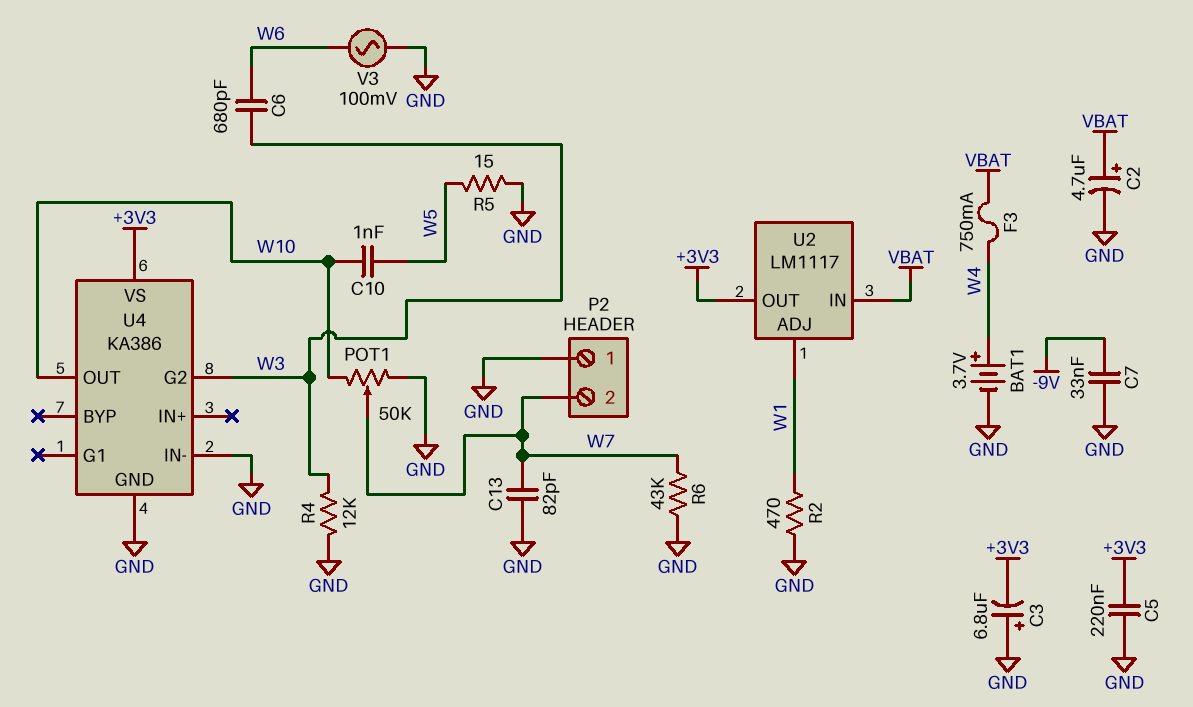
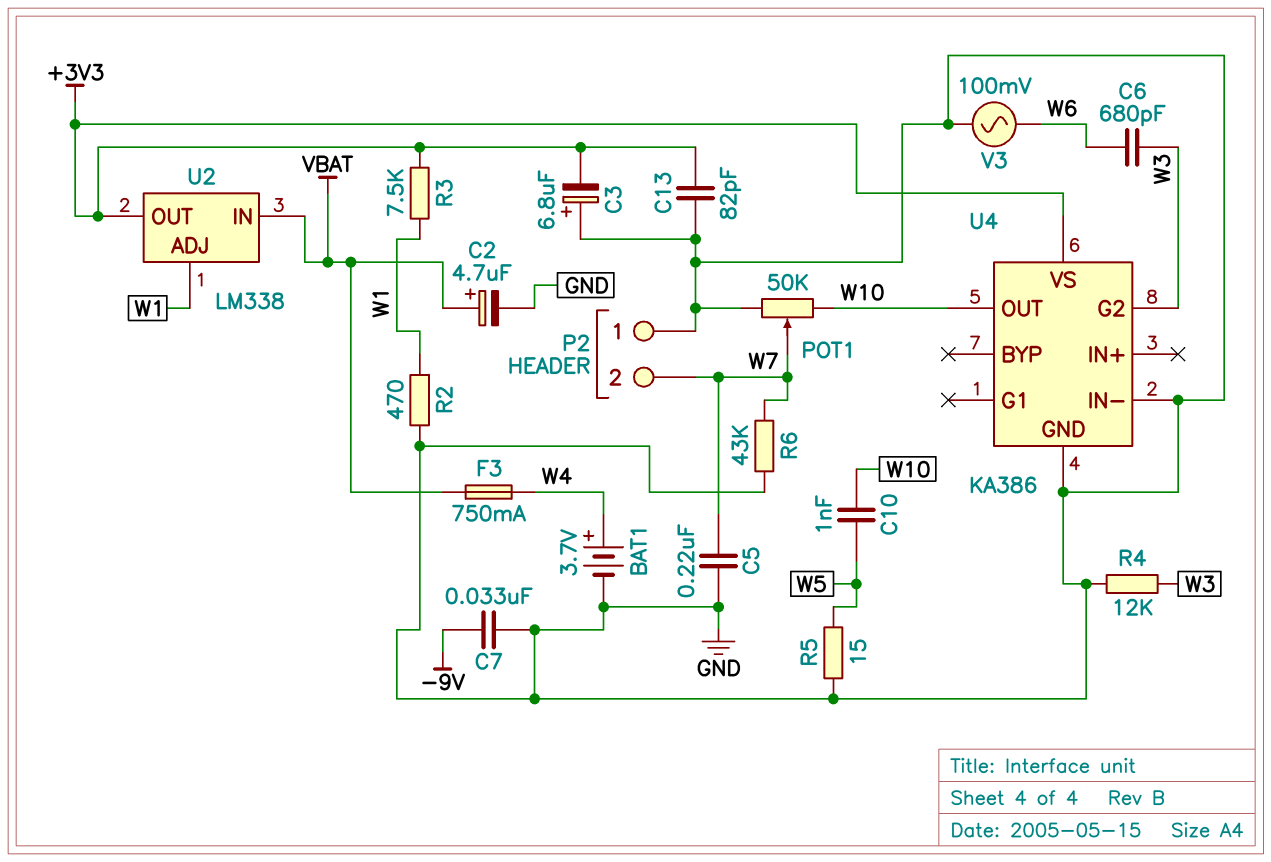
C5: 220nF (+3V3, GND) -> 220nF (GND, W7)
C13: 82pF (GND, W7) -> 82pF (+3V3, GND)
R3: none -> 7.5k (+3V3, W1)
U2: LM1117 -> LM338

